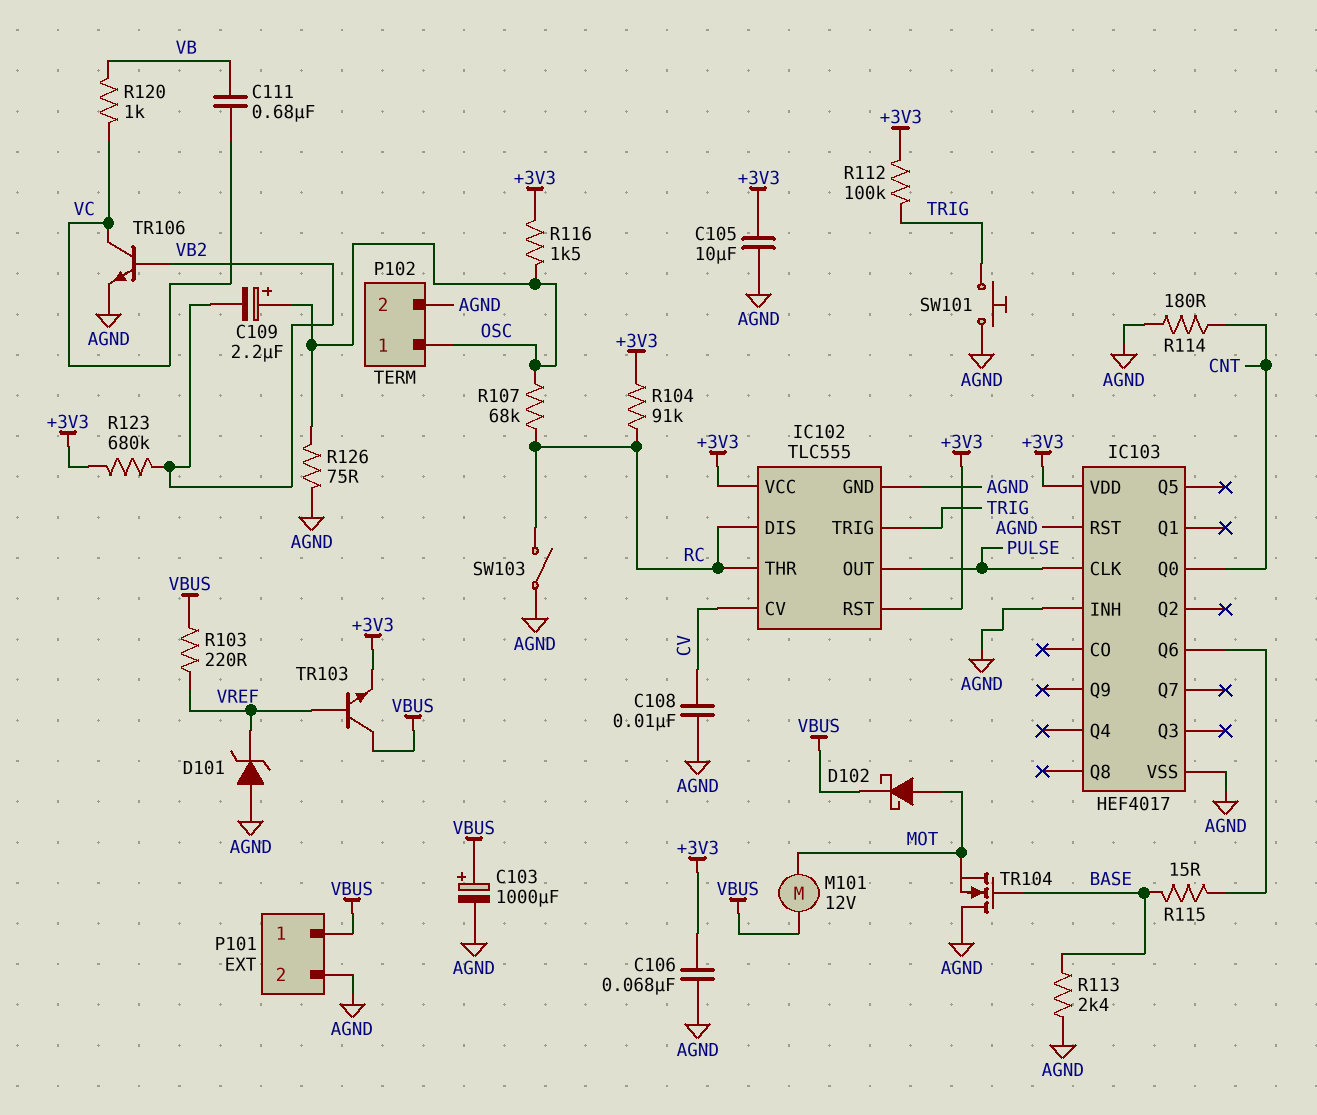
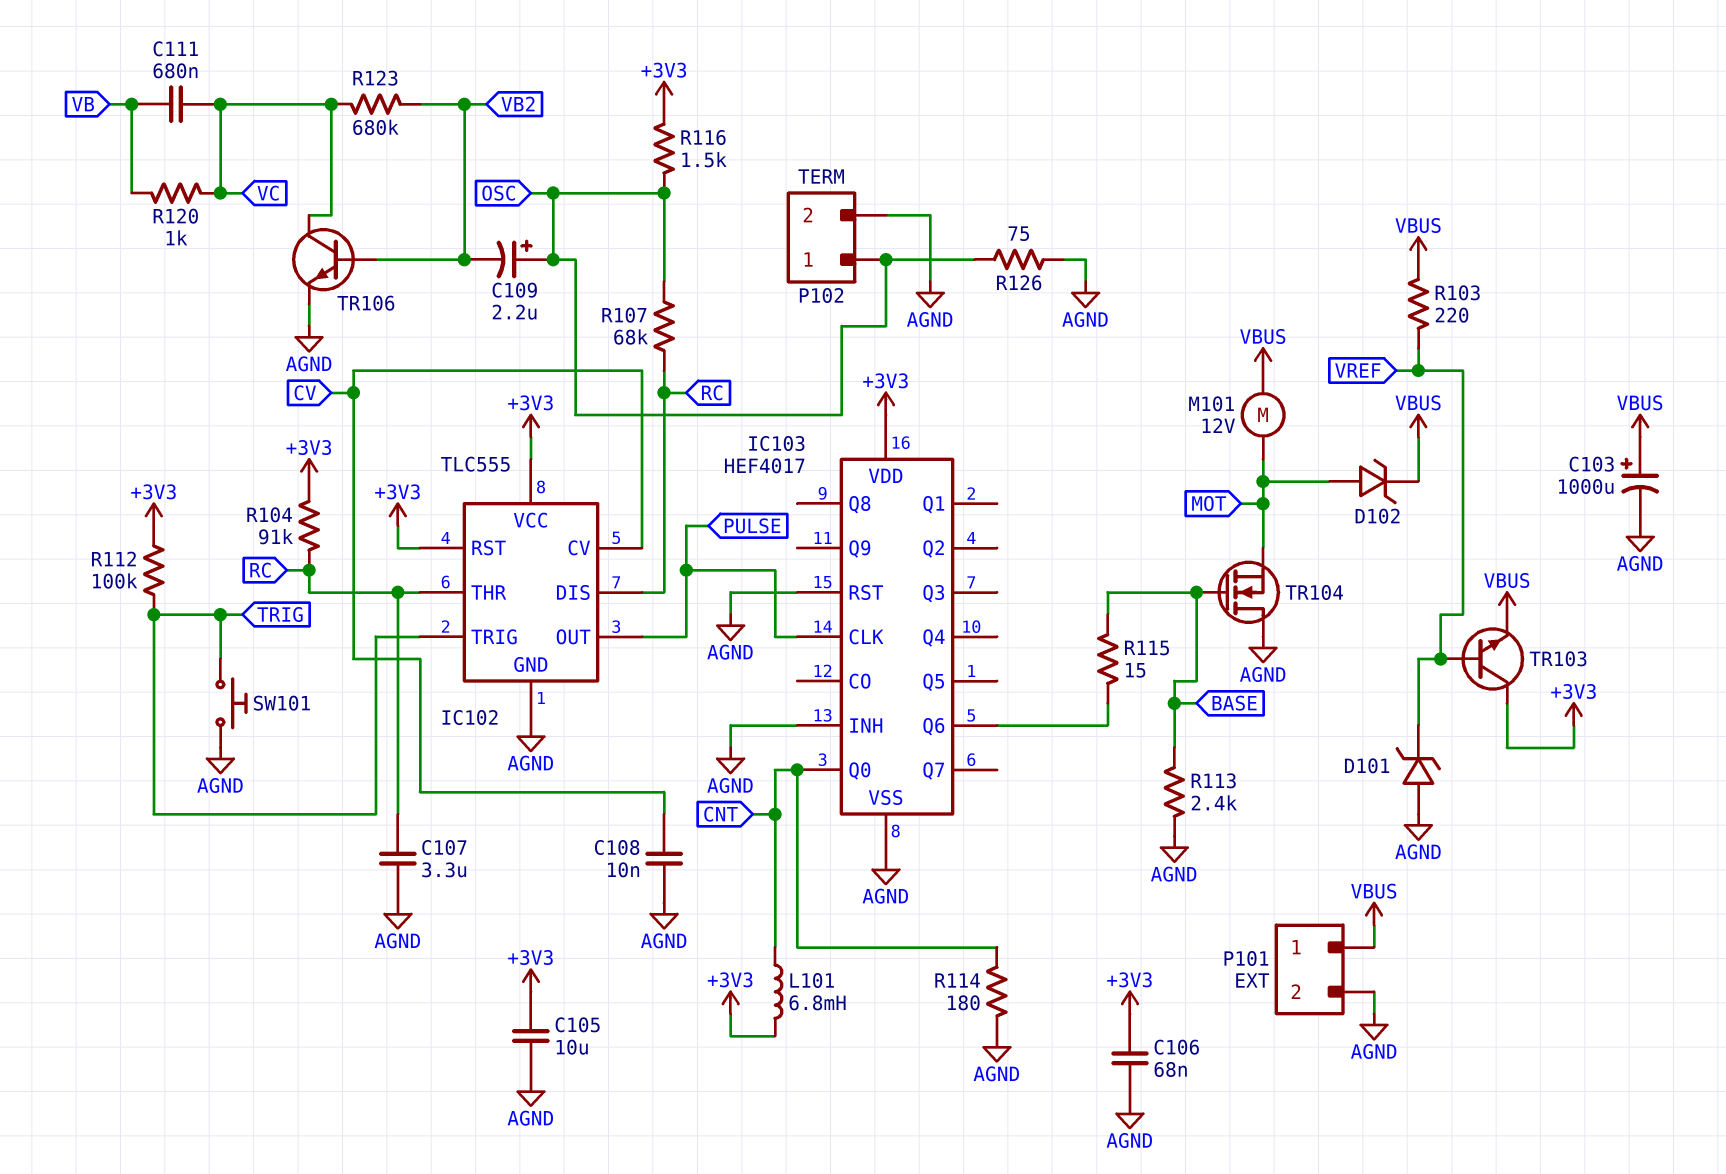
C107: none -> 3.3uF (AGND, RC)
D102: schottky (A MOT, K VBUS) -> zener (A MOT, K VBUS)
L101: none -> 6.8mH (+3V3, CNT)
R123: 680k (+3V3, VB2) -> 680k (VB2, VC)
SW103: switch (AGND, RC) -> none
TR103: NPN (B VREF, C VBUS, E +3V3) -> NPN (B VREF, C +3V3, E VBUS)

